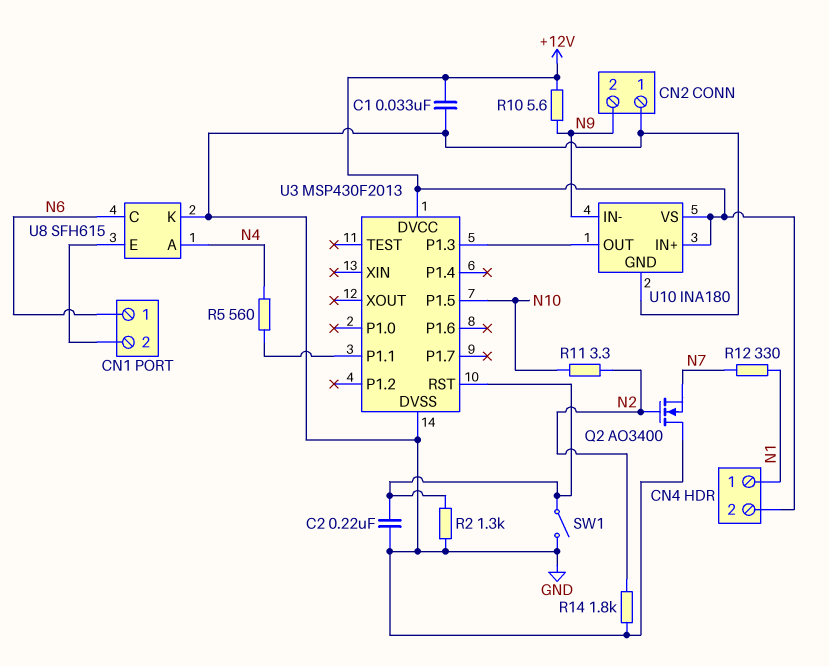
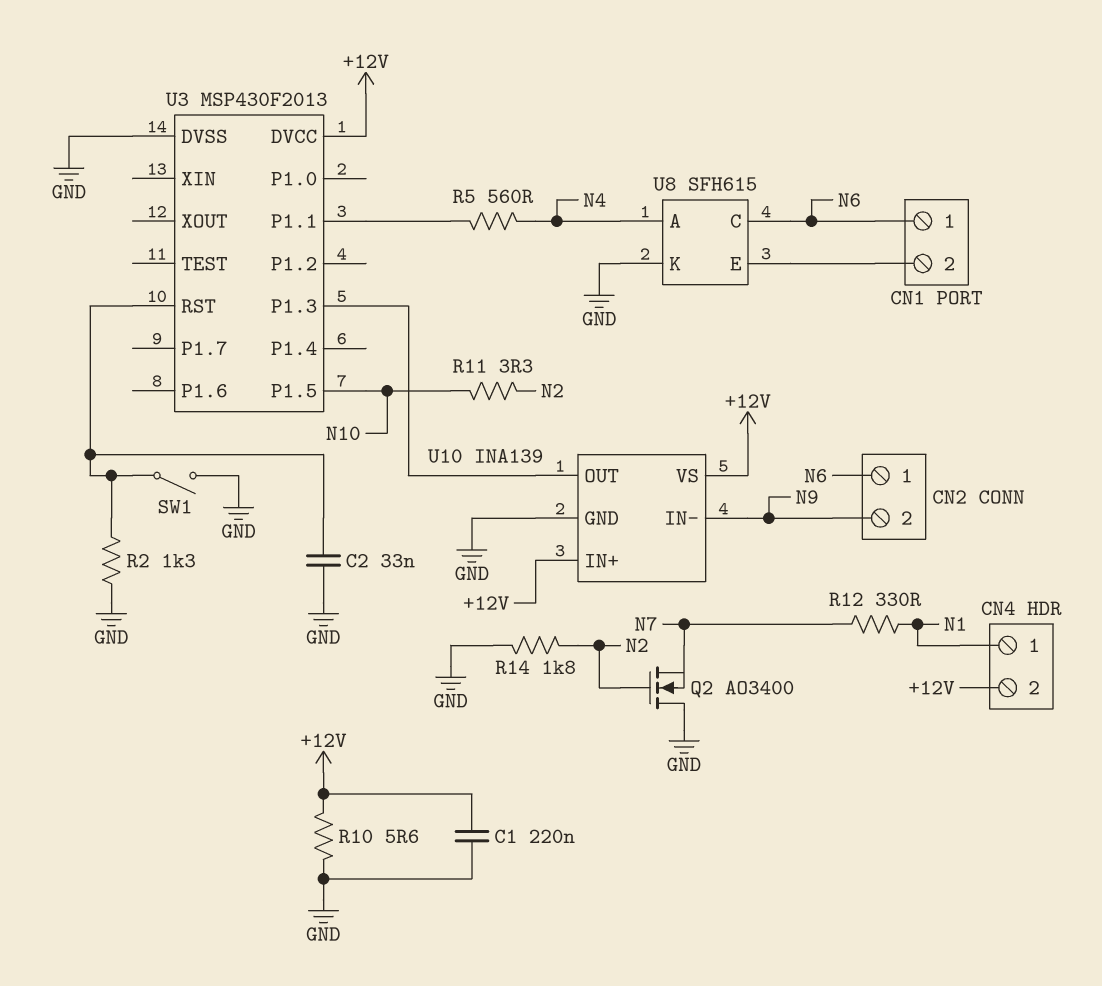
C1: 33nF (+12V, GND) -> 220nF (+12V, GND)
C2: 220nF (GND, U3/RST) -> 33nF (GND, U3/RST)
CN2 pin 1: GND -> N6
R10: 5.6 (+12V, N9) -> 5.6 (+12V, GND)
U10: INA180 -> INA139

